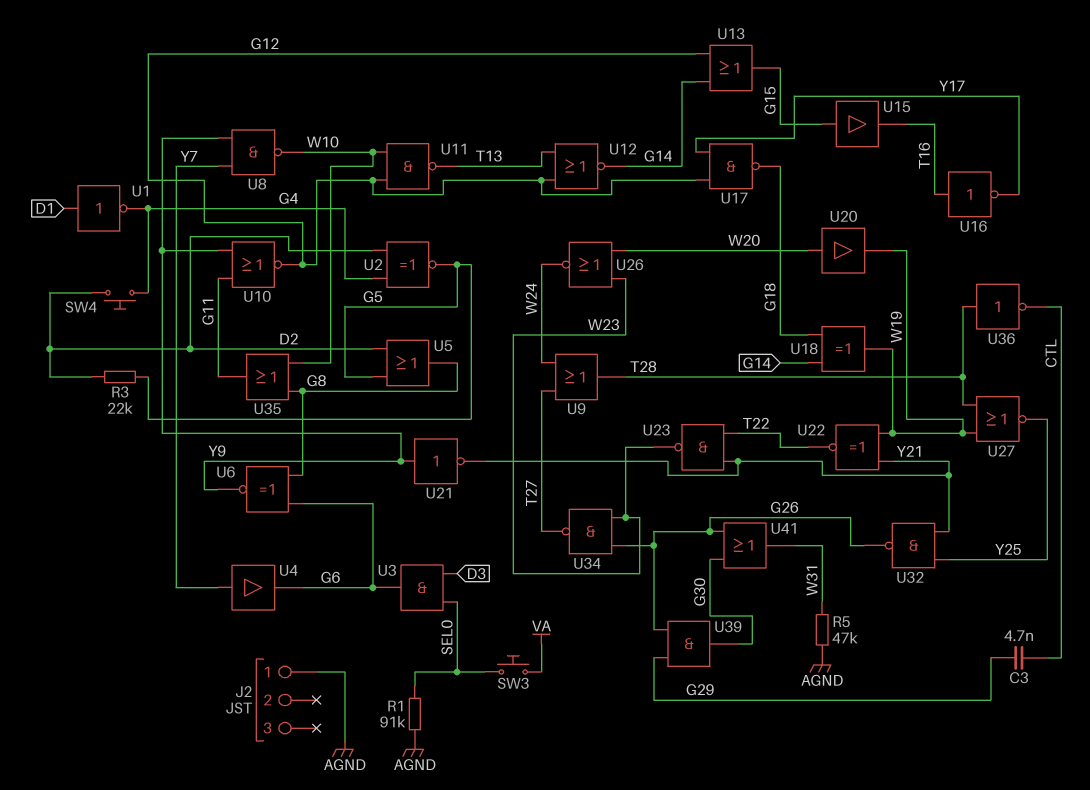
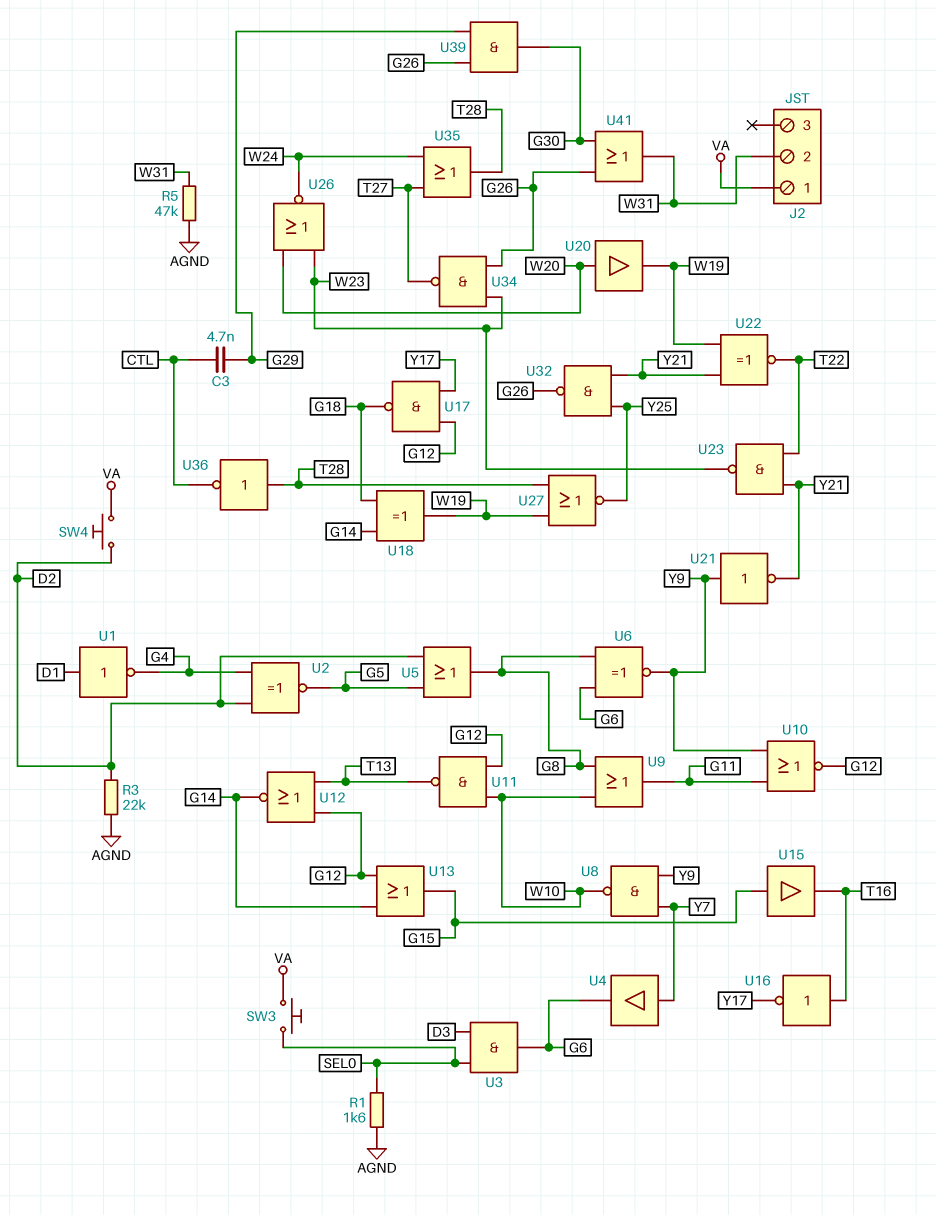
J2 pin 1: AGND -> VA
J2 pin 2: none -> W31
R1: 91k (AGND, SEL0) -> 1.6k (AGND, SEL0)
R3: 22k (D2, G5) -> 22k (AGND, D2)
SW4: button (D2, G4) -> button (D2, VA)
U9: OR (in T27, in W24, out T28) -> OR (in G8, in W10, out G11)
U35: OR (in G8, in W10, out G11) -> OR (in T27, in W24, out T28)

